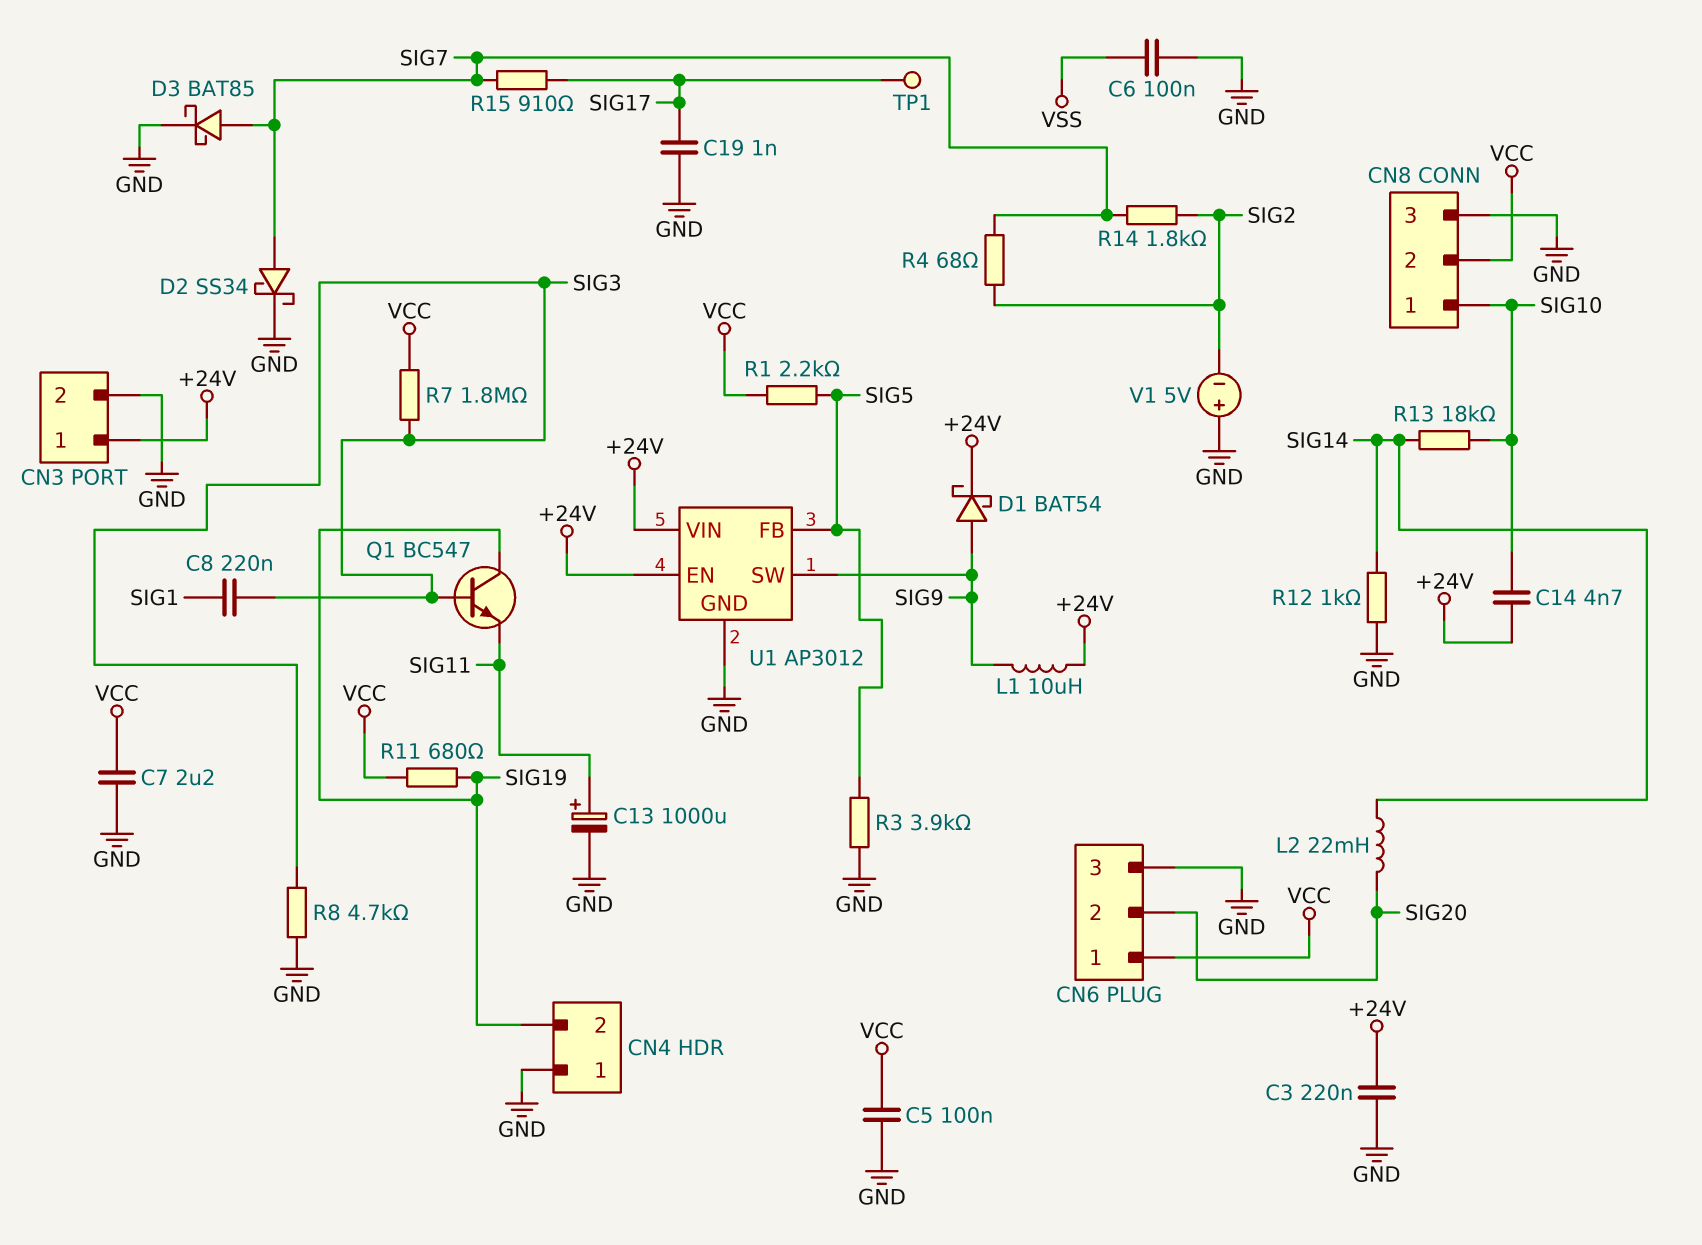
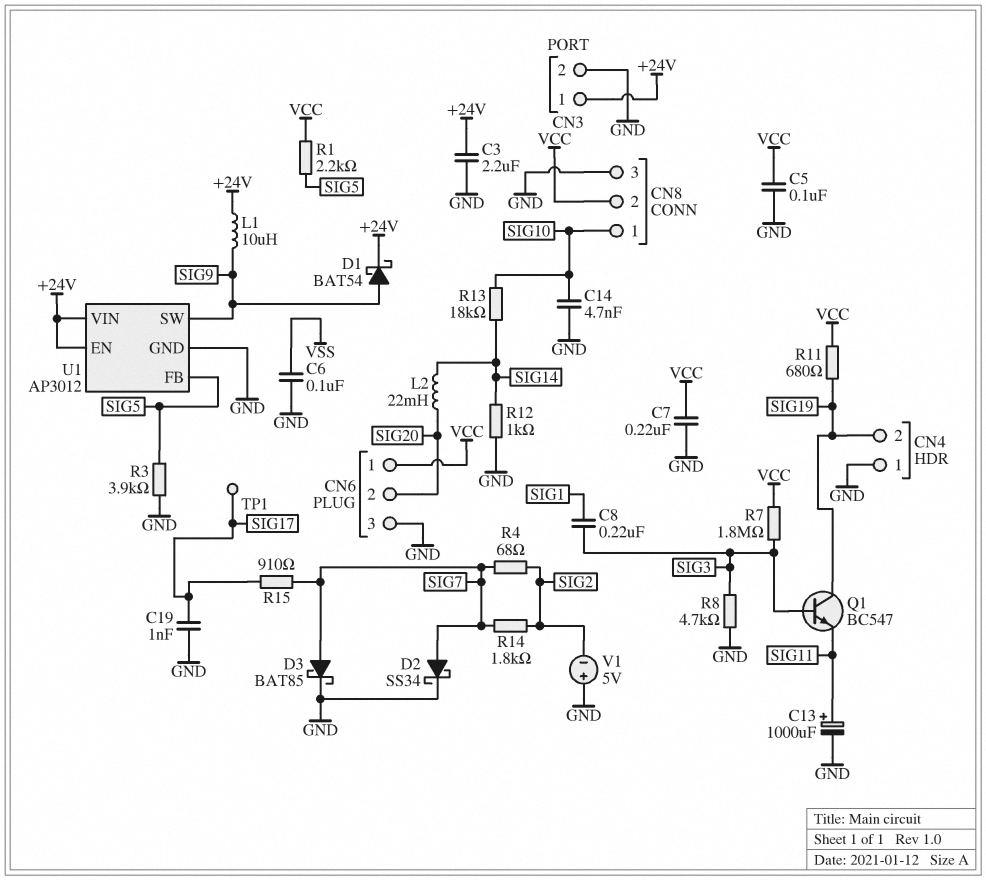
C3: 220nF (+24V, GND) -> 2.2uF (+24V, GND)
C7: 2.2uF (GND, VCC) -> 220nF (GND, VCC)
C14: 4.7nF (+24V, SIG10) -> 4.7nF (GND, SIG10)

